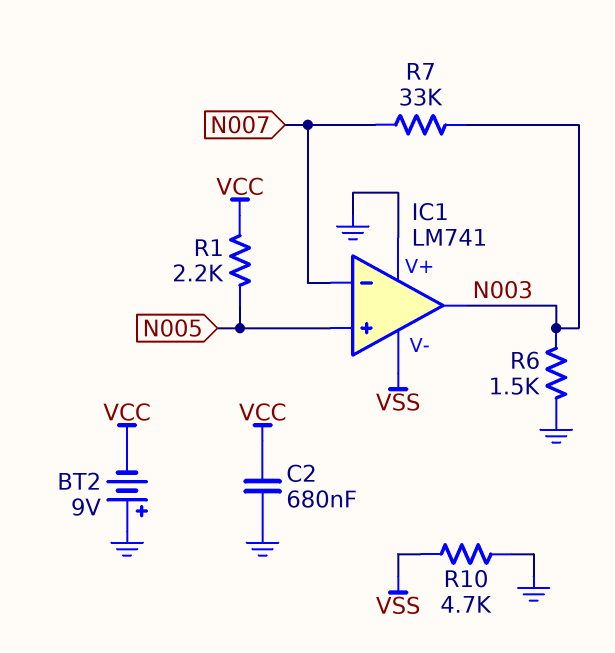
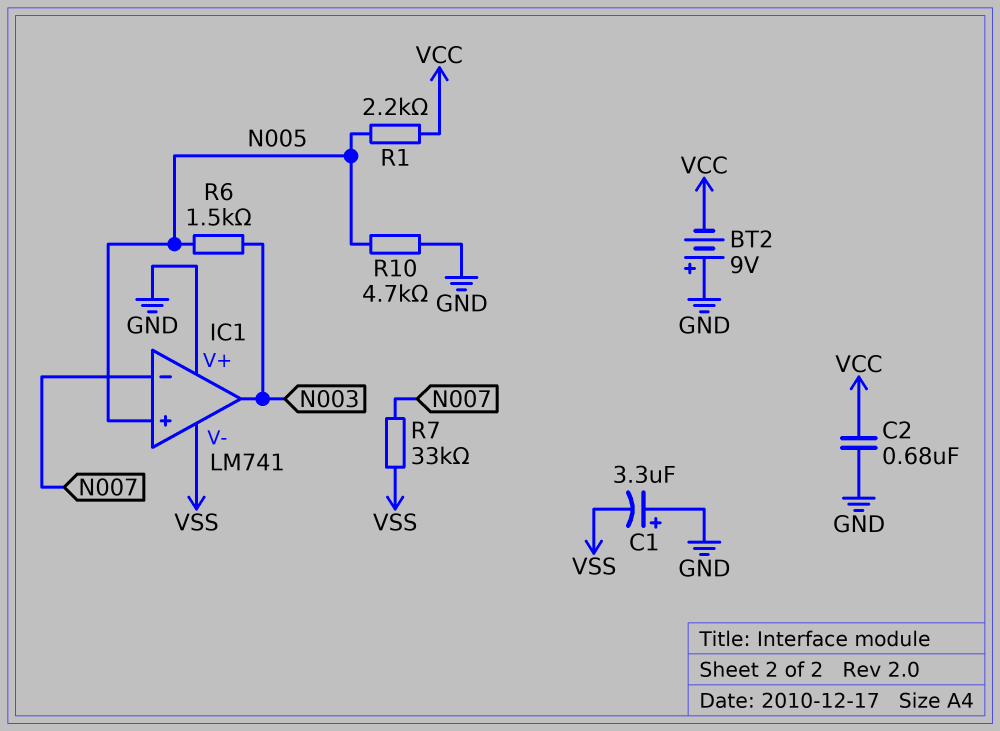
C1: none -> 3.3uF (plus GND, minus VSS)
R6: 1.5k (GND, N003) -> 1.5k (N003, N005)
R7: 33k (N003, N007) -> 33k (N007, VSS)
R10: 4.7k (GND, VSS) -> 4.7k (GND, N005)

